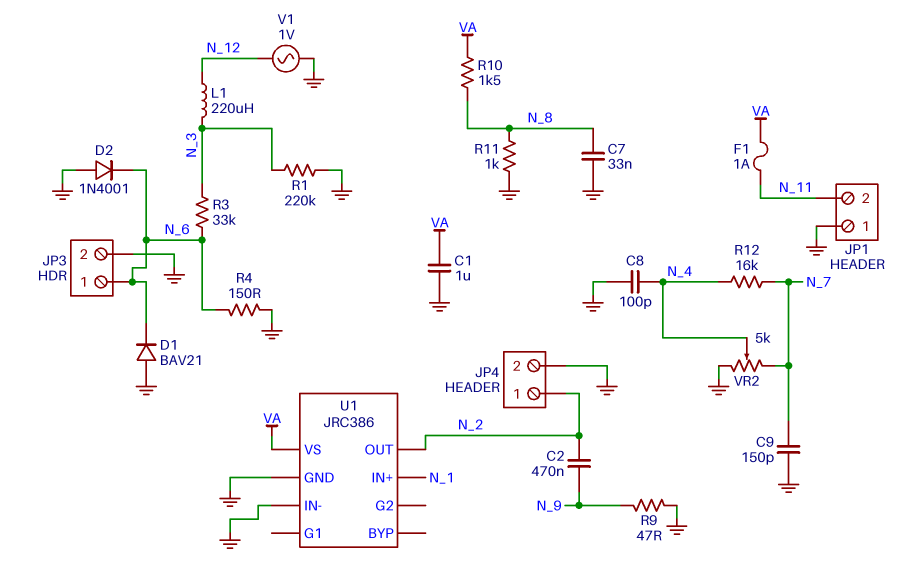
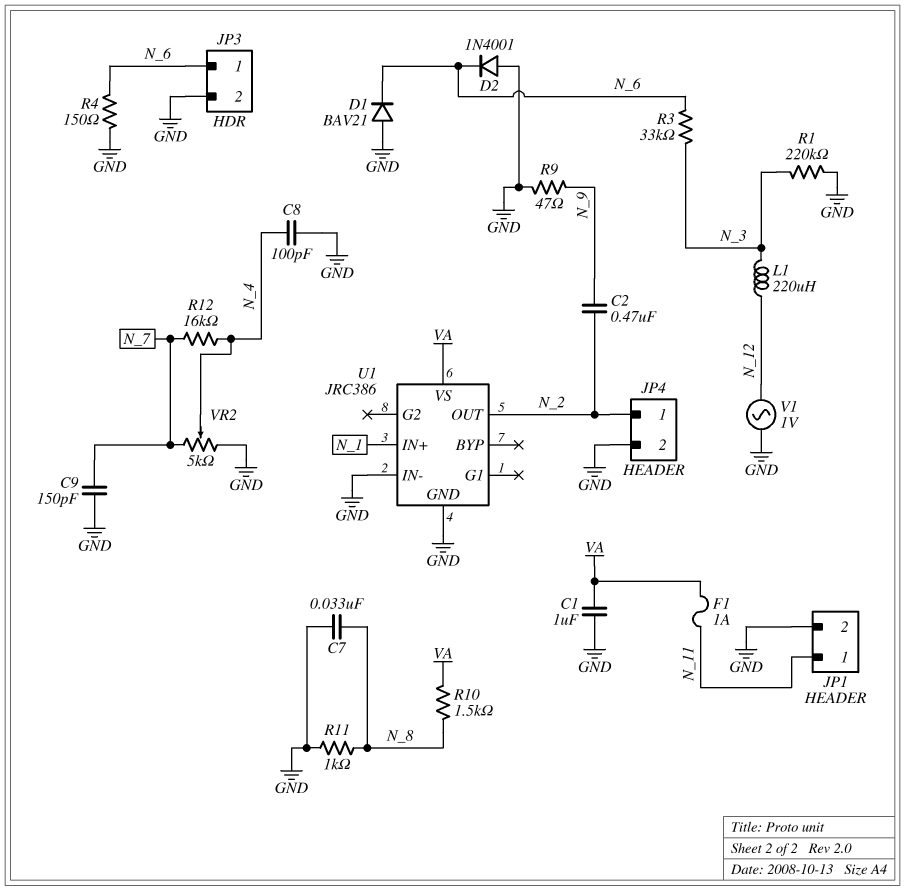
JP1 pin 1: GND -> N_11
JP1 pin 2: N_11 -> GND

